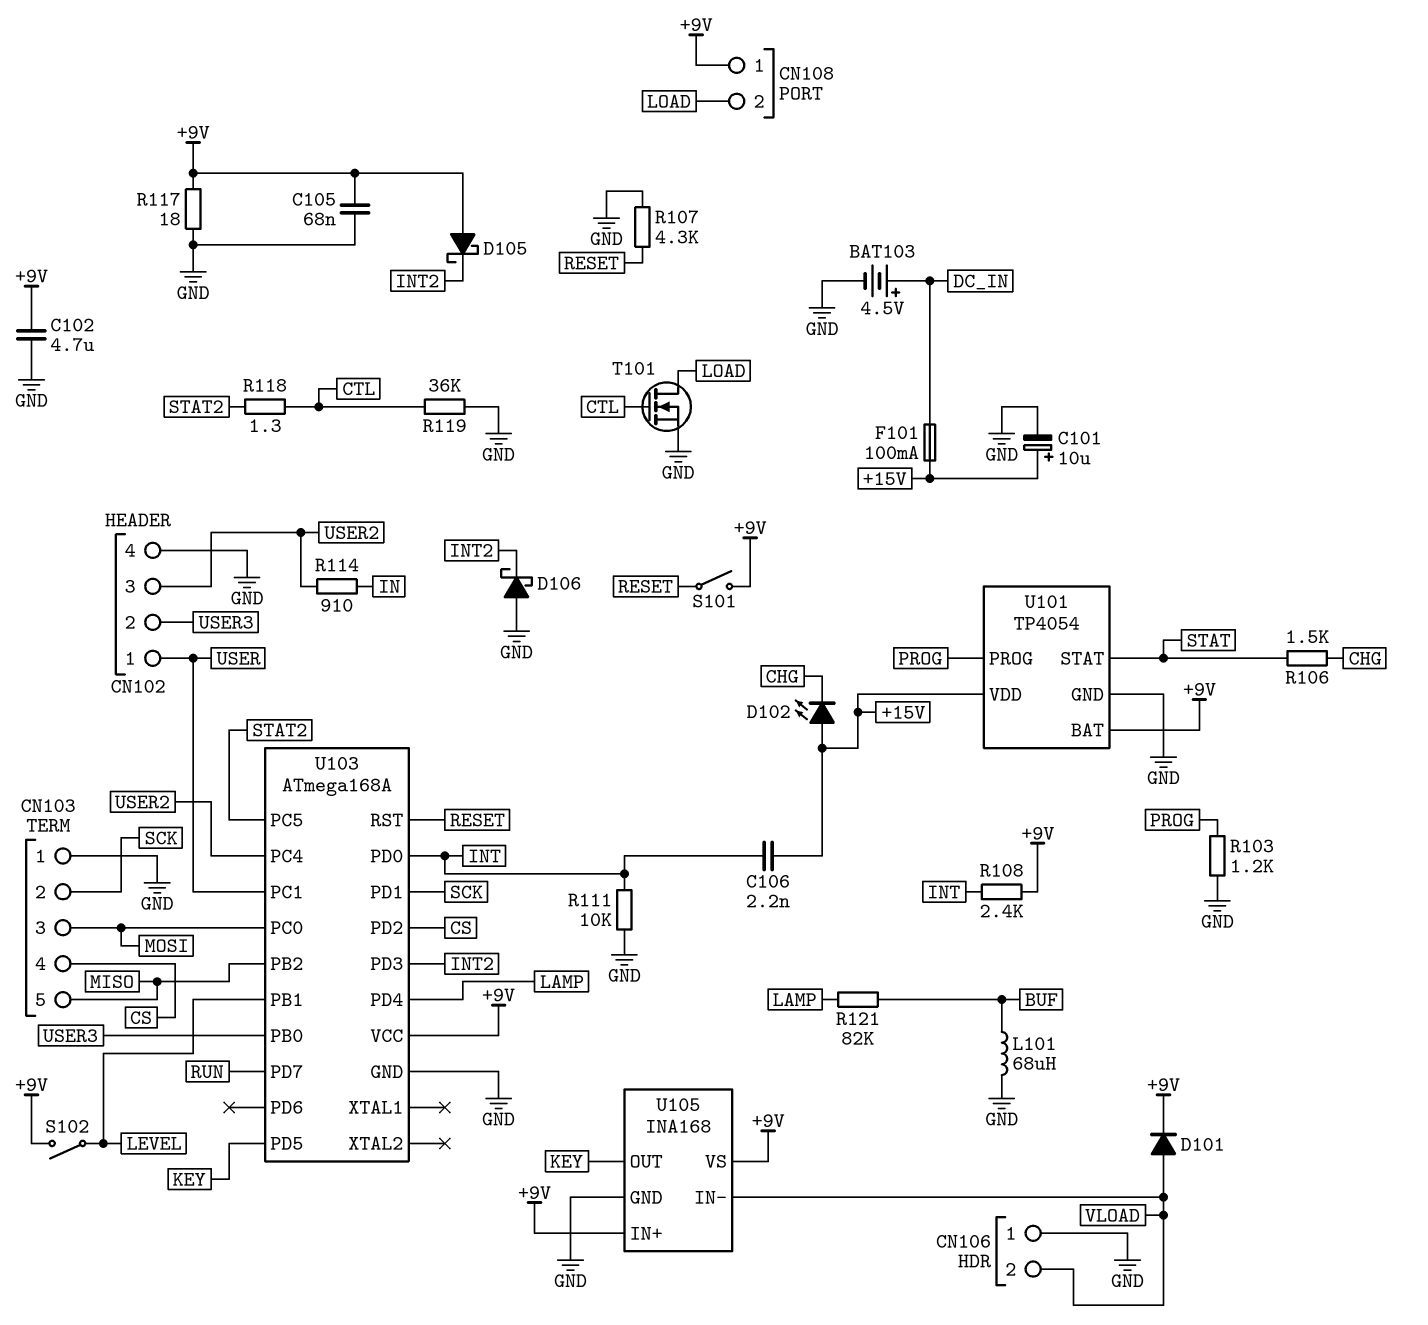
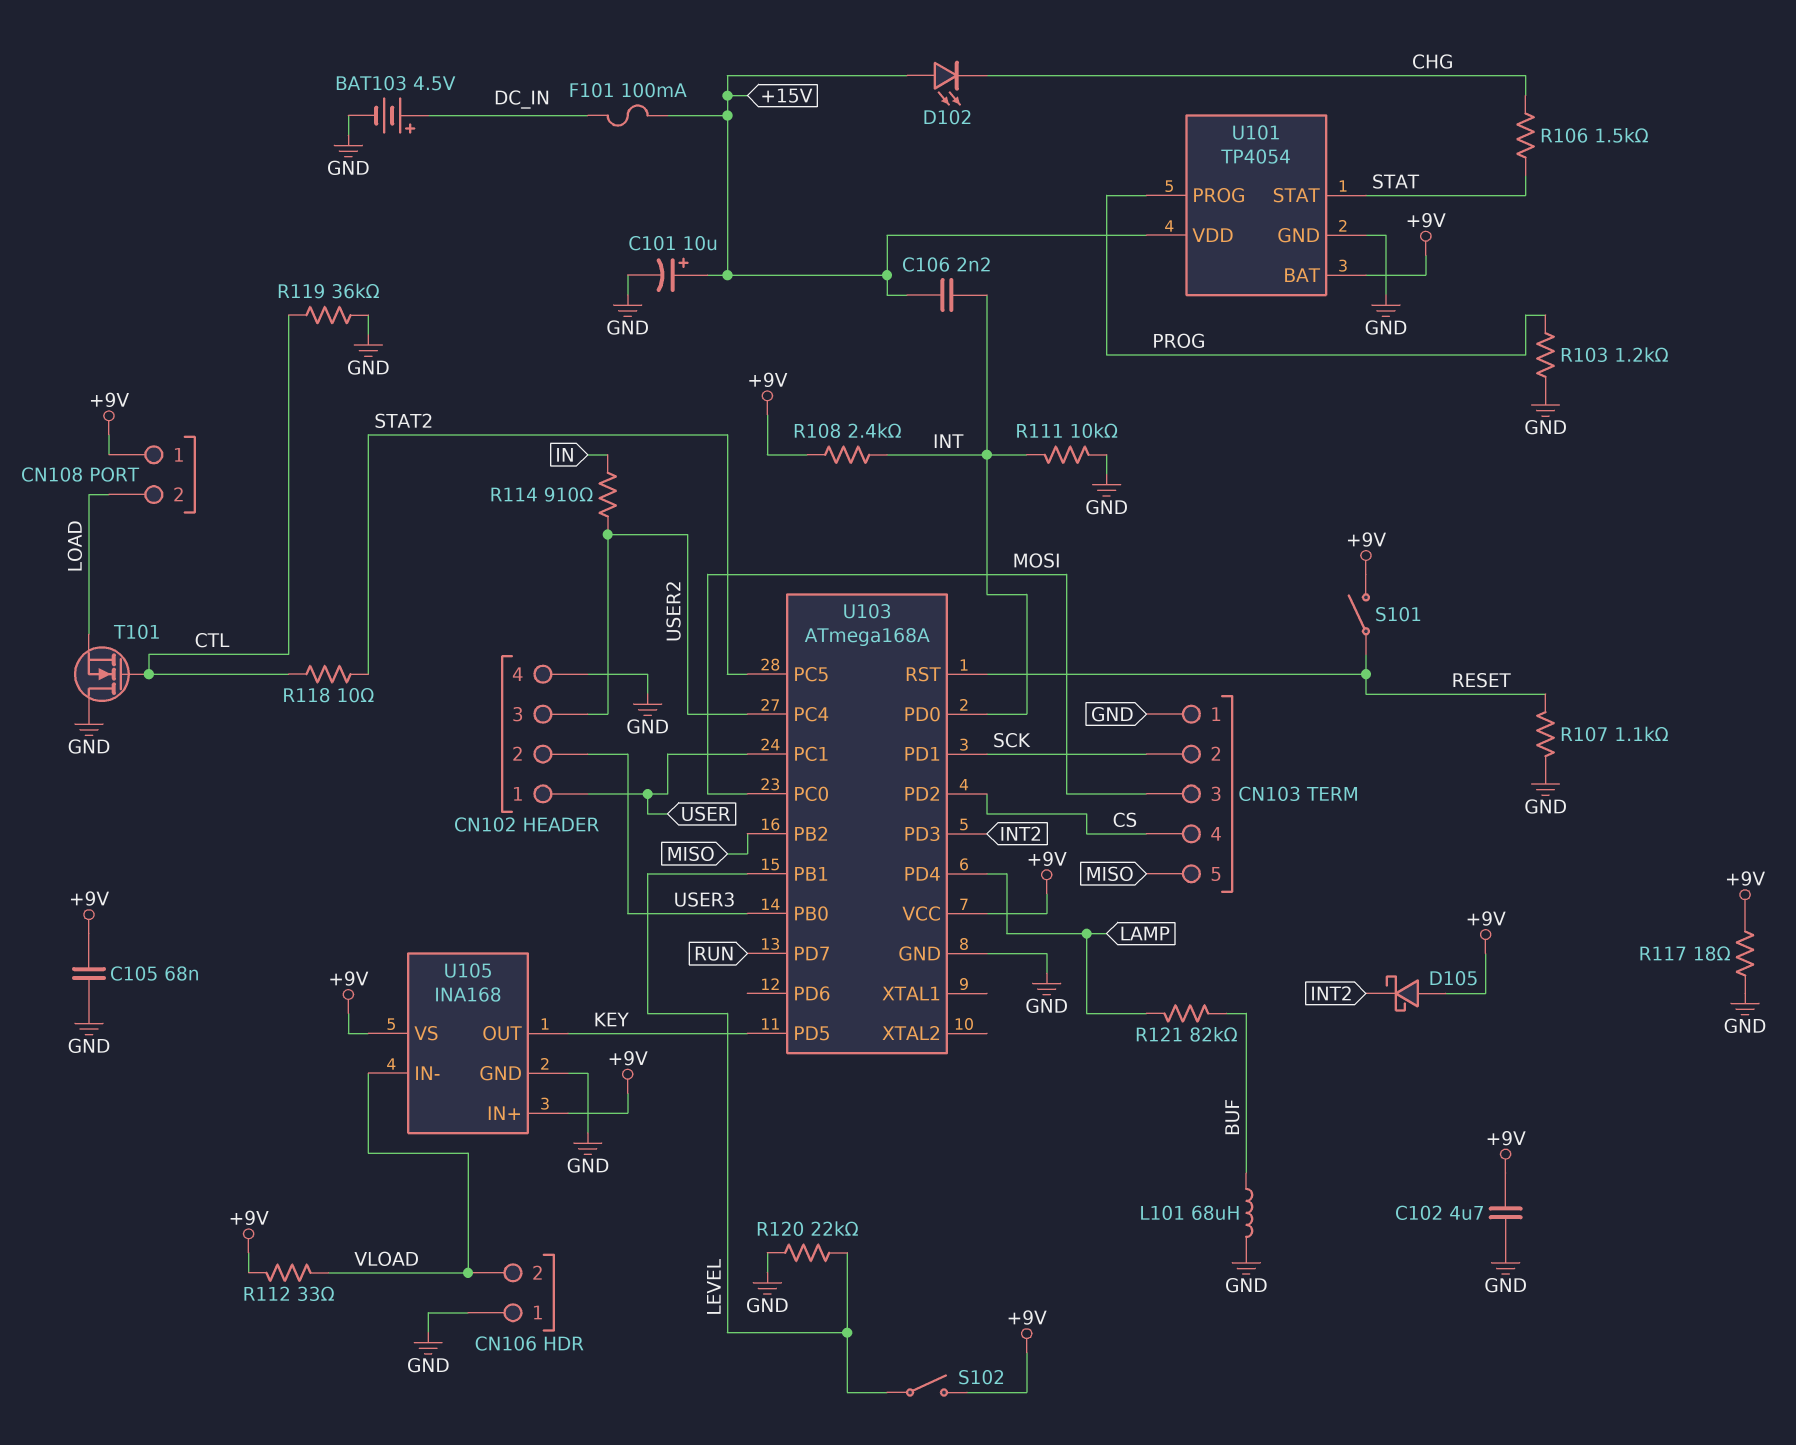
D101: diode (A VLOAD, K +9V) -> none
D106: schottky (A GND, K INT2) -> none
R107: 4.3k (GND, RESET) -> 1.1k (GND, RESET)
R112: none -> 33 (+9V, VLOAD)
R118: 1.3 (CTL, STAT2) -> 10 (CTL, STAT2)
R120: none -> 22k (GND, LEVEL)
T101: NMOS (G CTL, D LOAD, S GND) -> NMOS (G CTL, D GND, S LOAD)

